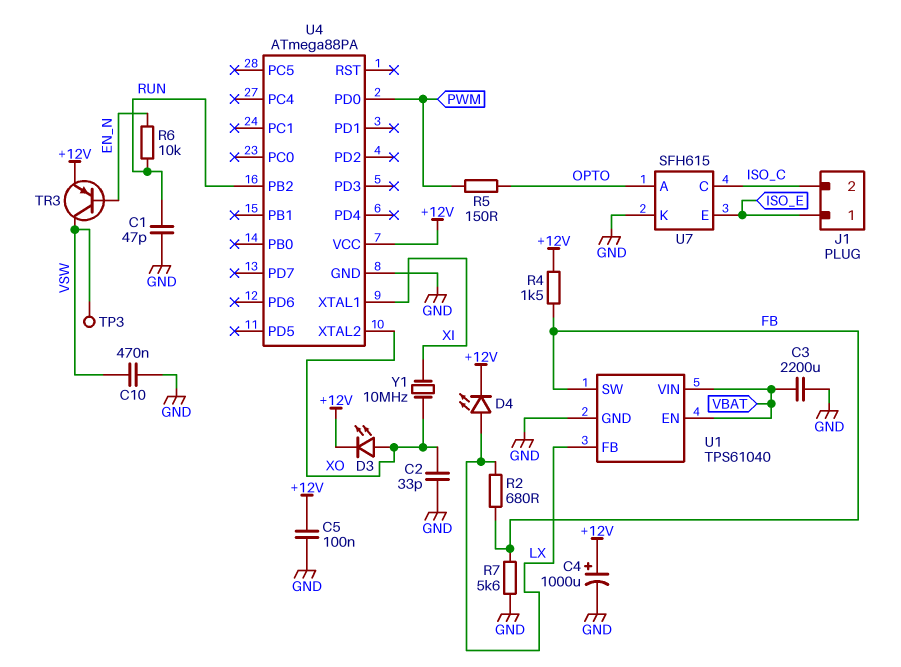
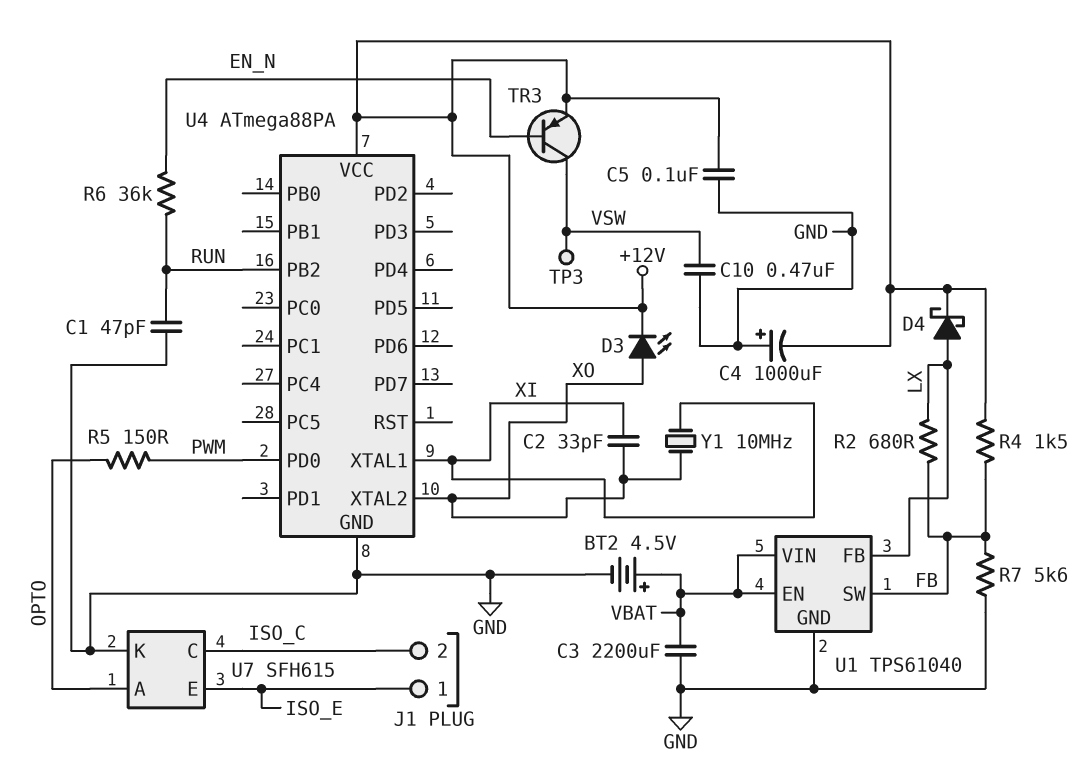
BT2: none -> 4.5V (plus VBAT, minus GND)
C2: 33pF (GND, XO) -> 33pF (XI, XO)
C4: 1000uF (plus +12V, minus GND) -> 1000uF (plus GND, minus +12V)
D4: LED (A LX, K +12V) -> schottky (A LX, K +12V)
R6: 10k (EN_N, RUN) -> 36k (EN_N, RUN)

